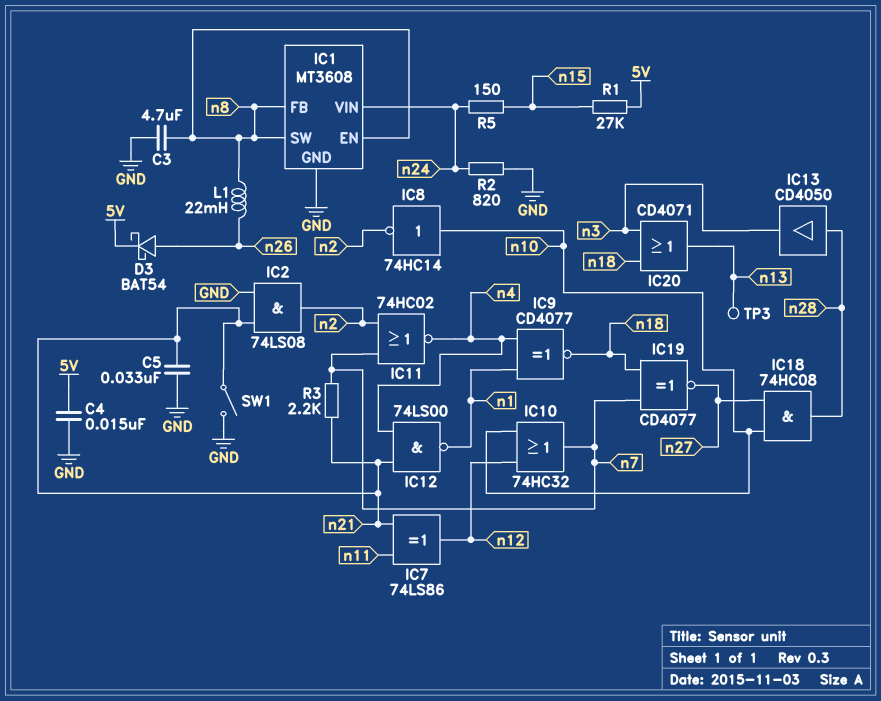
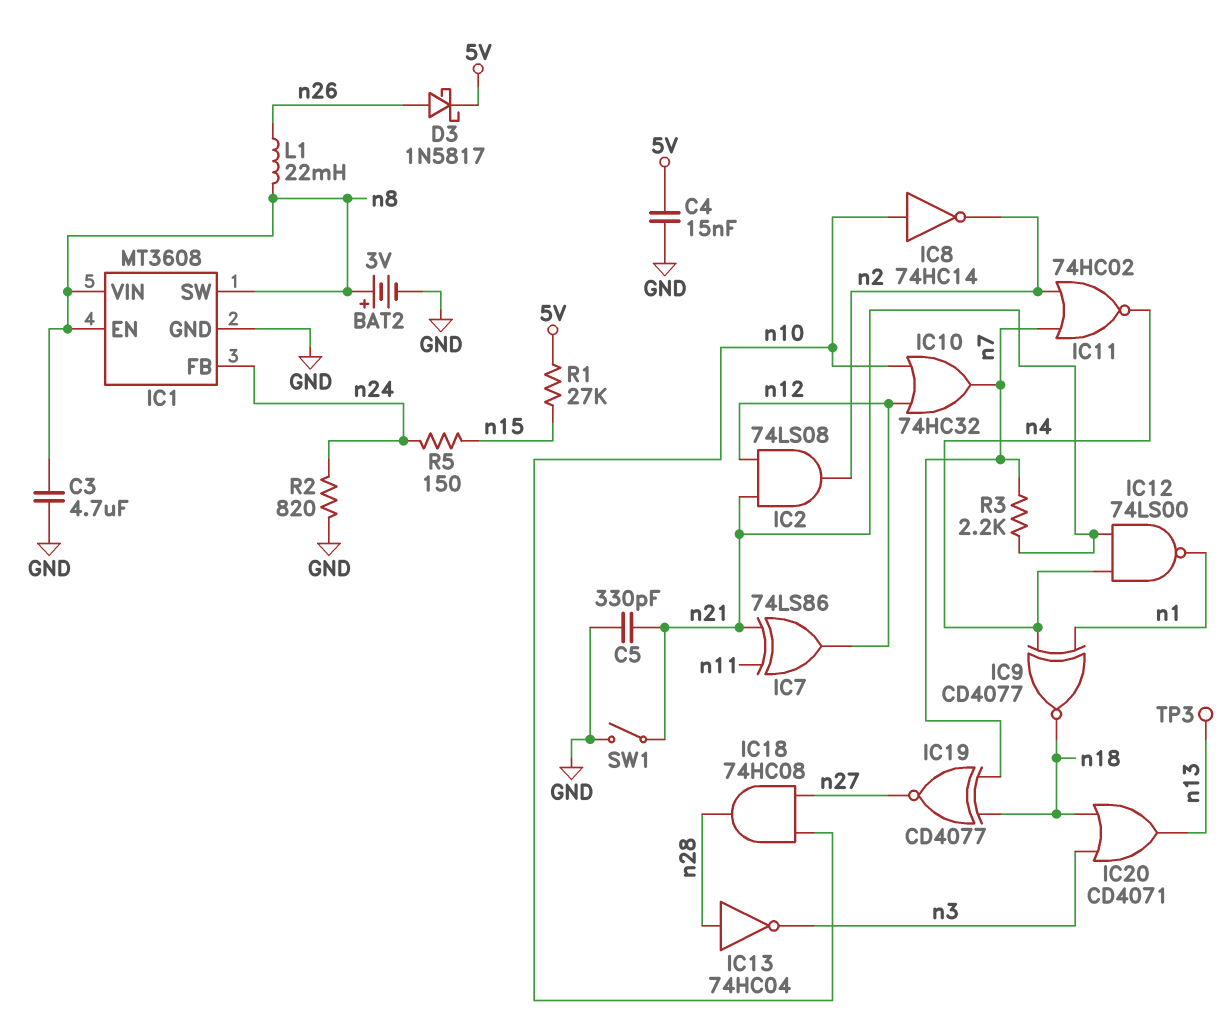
BAT2: none -> 3V (plus n8, minus GND)
C5: 33nF (GND, n21) -> 330pF (GND, n21)
D3: schottky BAT54 (A n26, K 5V) -> schottky 1N5817 (A n26, K 5V)
IC1 pin FB: n8 -> n24
IC1 pin VIN: n24 -> n8
IC2: AND 74LS08 (in GND, in n21, out n2) -> AND 74LS08 (in n12, in n21, out n2)
IC13: buffer CD4050 (in n28, out n3) -> NOT 74HC04 (in n28, out n3)

